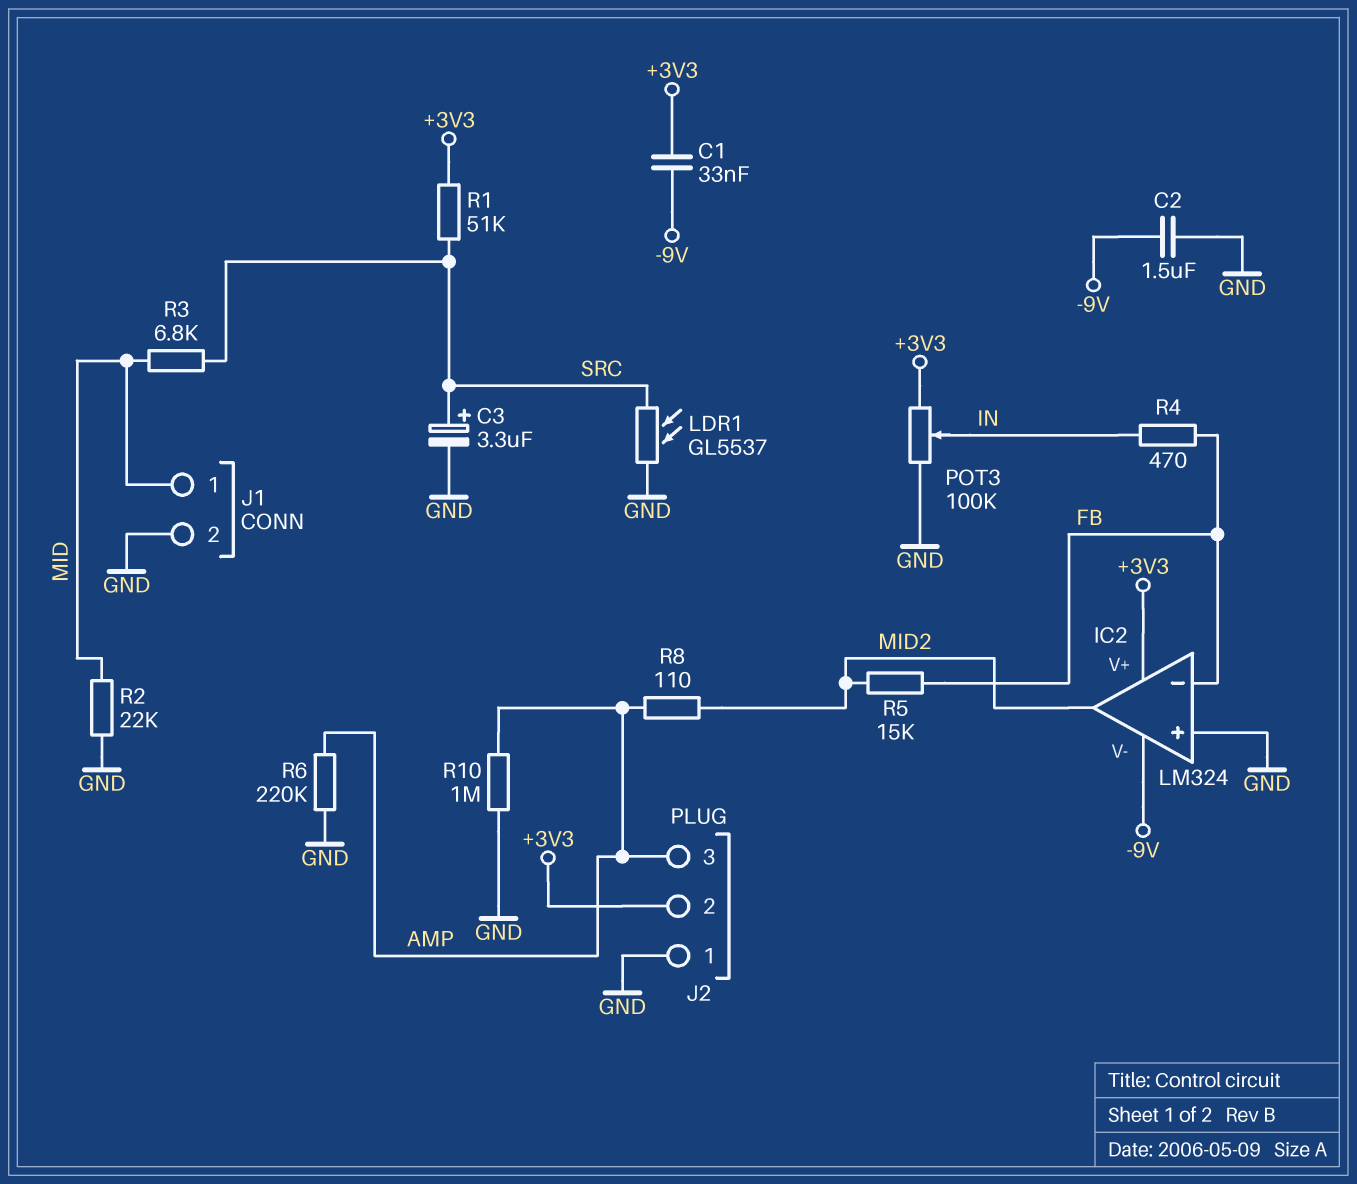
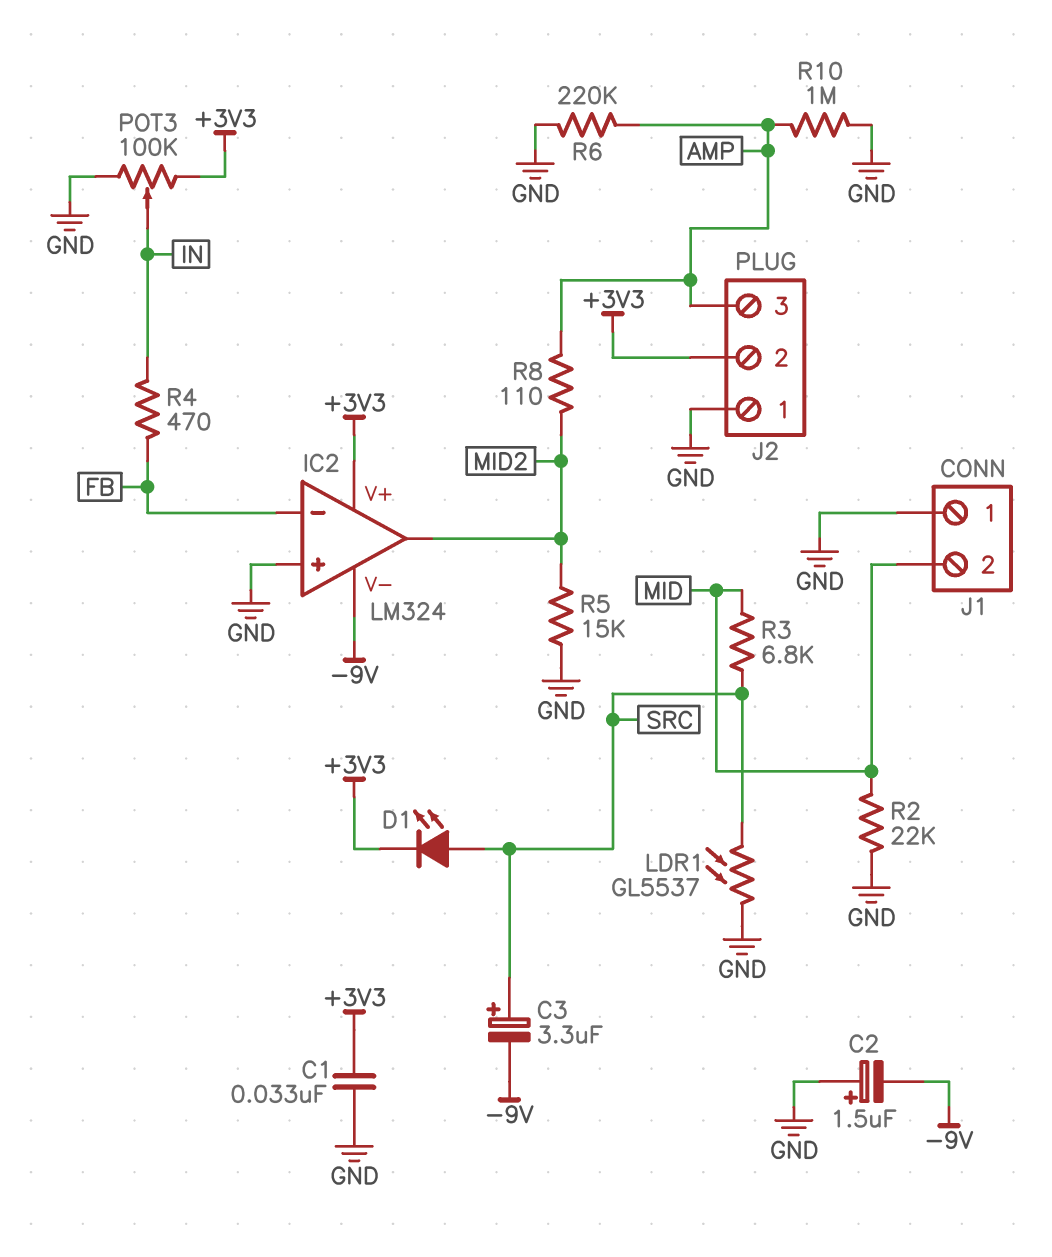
C1: 33nF (+3V3, -9V) -> 33nF (+3V3, GND)
C2: 1.5uF (-9V, GND) -> 1.5uF (plus GND, minus -9V)
C3: 3.3uF (plus SRC, minus GND) -> 3.3uF (plus SRC, minus -9V)
D1: none -> LED (A SRC, K +3V3)
J1 pin 1: MID -> GND
J1 pin 2: GND -> MID
R1: 51k (+3V3, SRC) -> none
R5: 15k (FB, MID2) -> 15k (GND, MID2)

